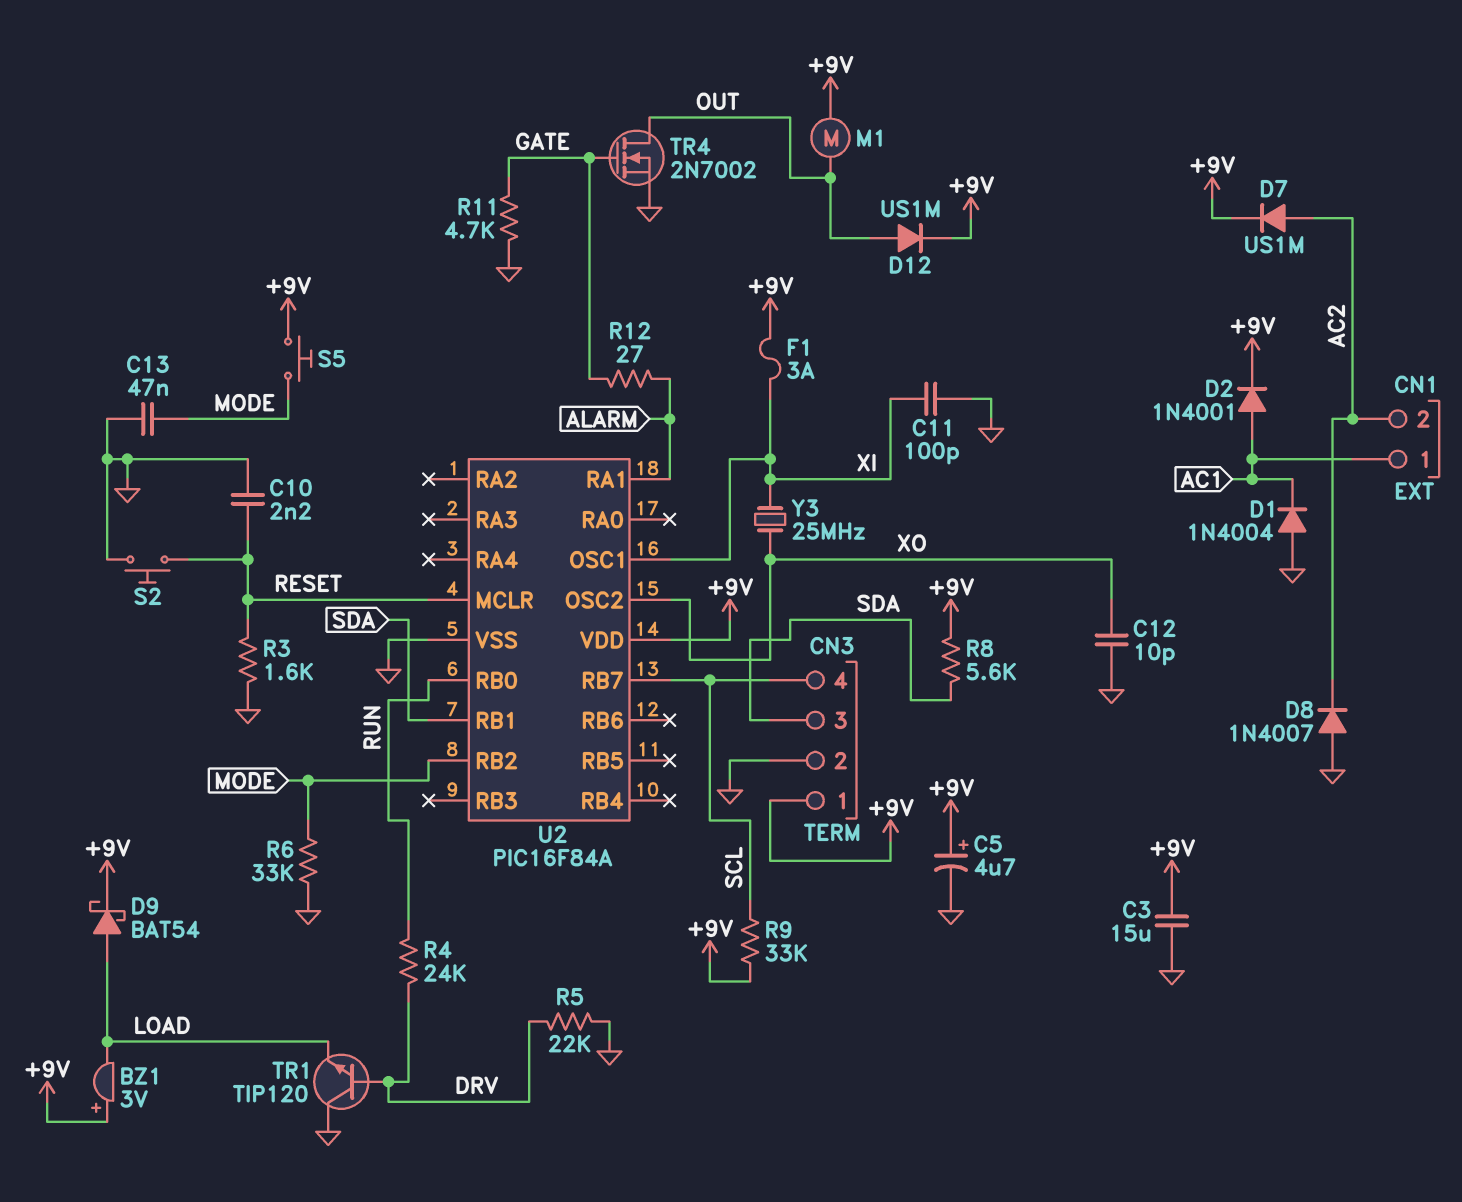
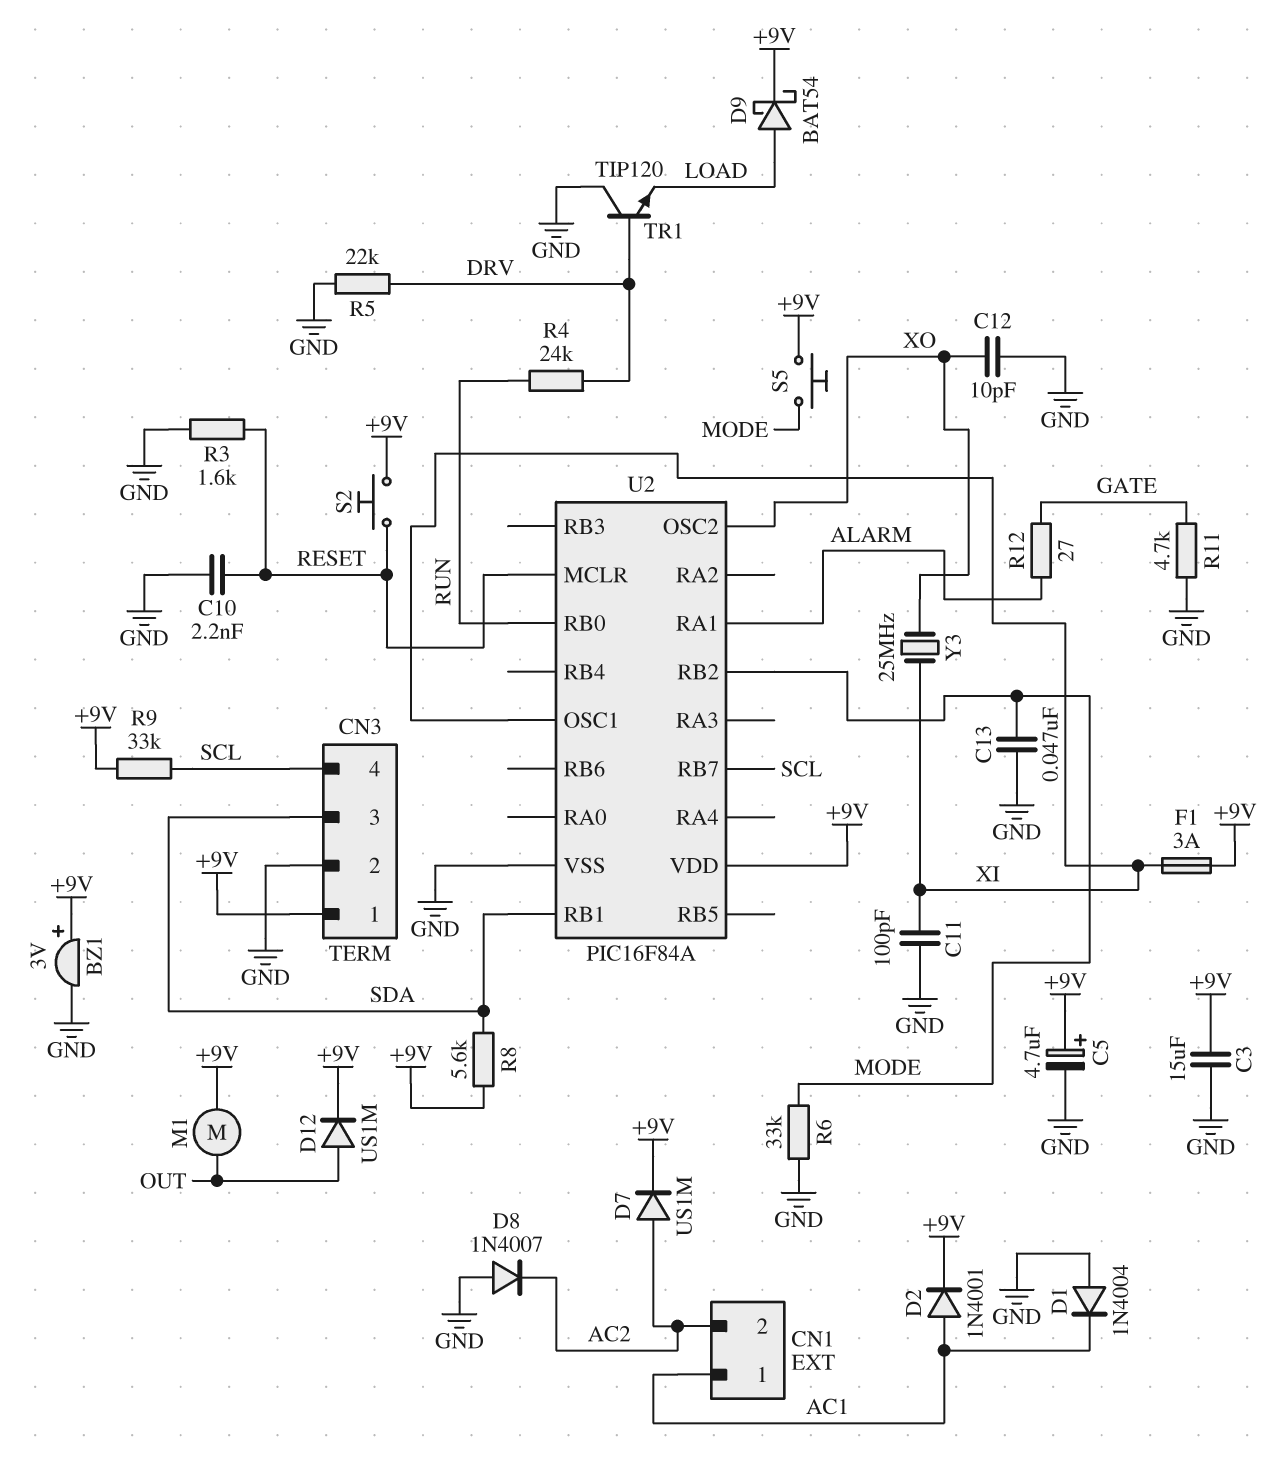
BZ1: buzzer 3V (plus +9V, minus LOAD) -> buzzer 3V (plus +9V, minus GND)
S2: button (GND, RESET) -> button (+9V, RESET)
TR4: NMOS 2N7002 (G GATE, D OUT, S GND) -> none

